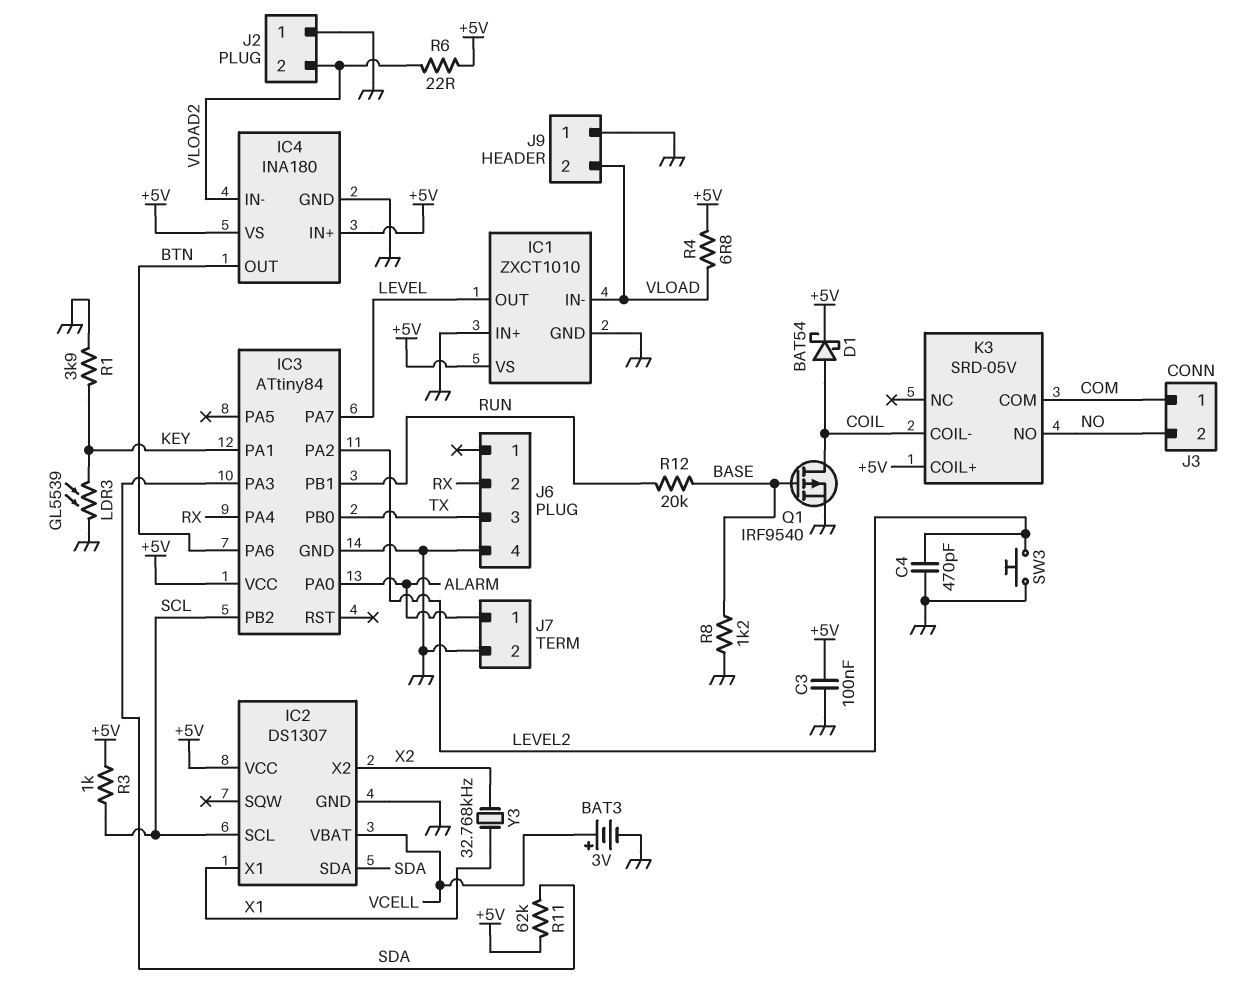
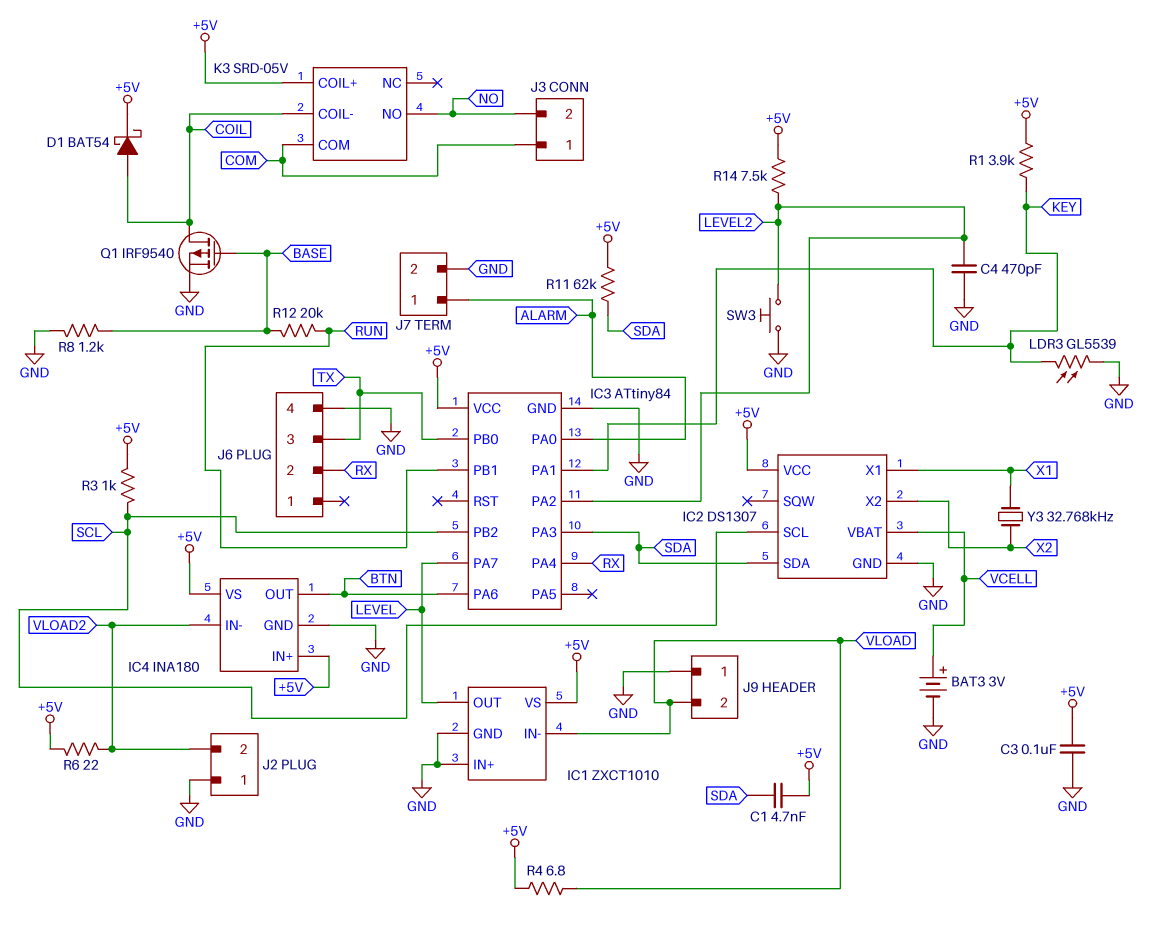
C1: none -> 4.7nF (+5V, SDA)
R1: 3.9k (GND, KEY) -> 3.9k (+5V, KEY)
R14: none -> 7.5k (+5V, LEVEL2)

